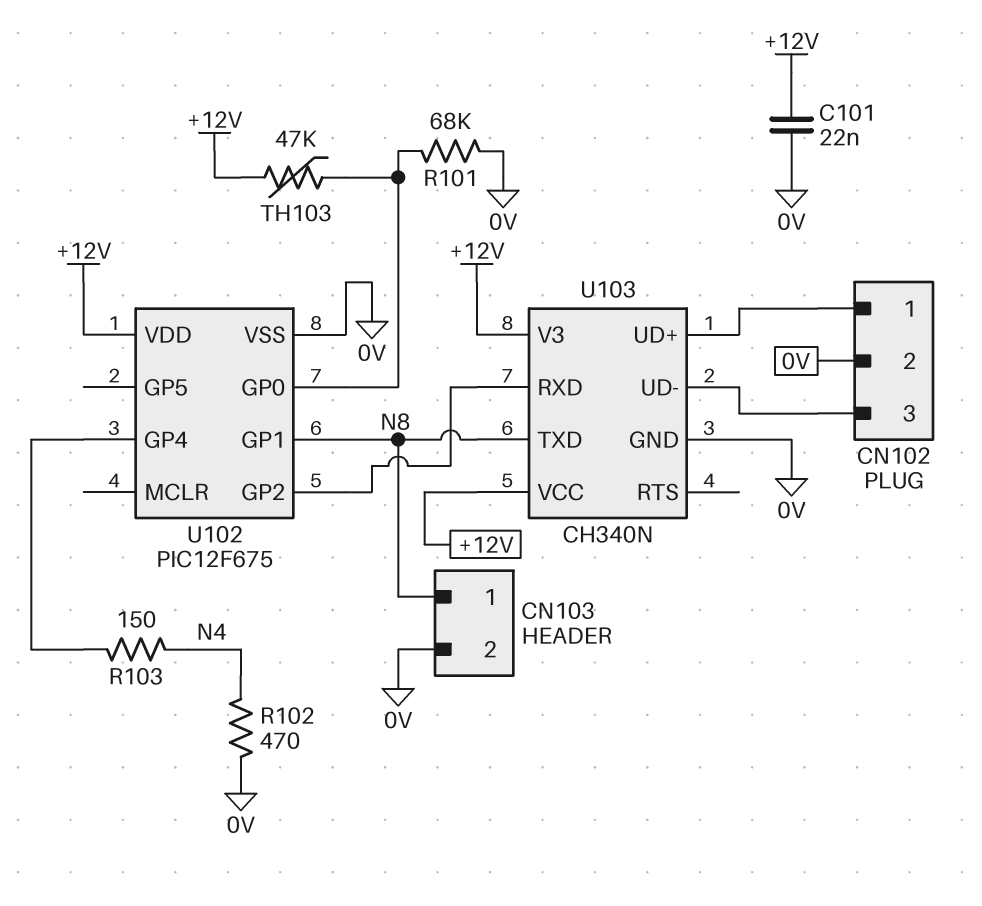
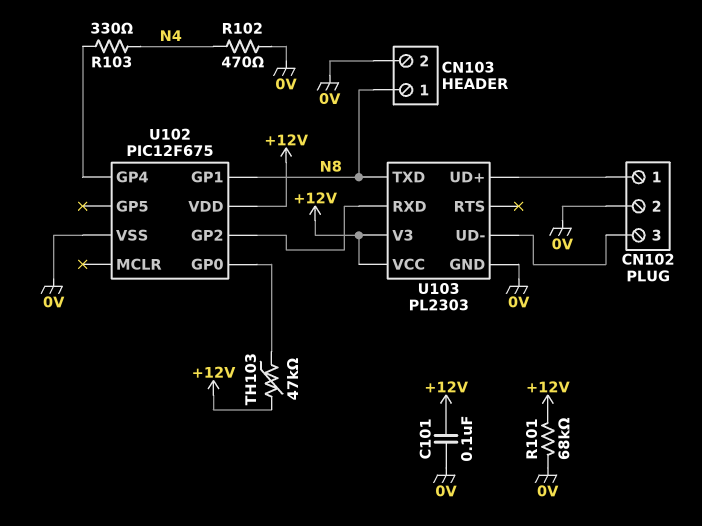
C101: 22nF (+12V, 0V) -> 100nF (+12V, 0V)
R101: 68k (0V, U102/GP0) -> 68k (+12V, 0V)
R103: 150 (N4, U102/GP4) -> 330 (N4, U102/GP4)
U103: CH340N -> PL2303

